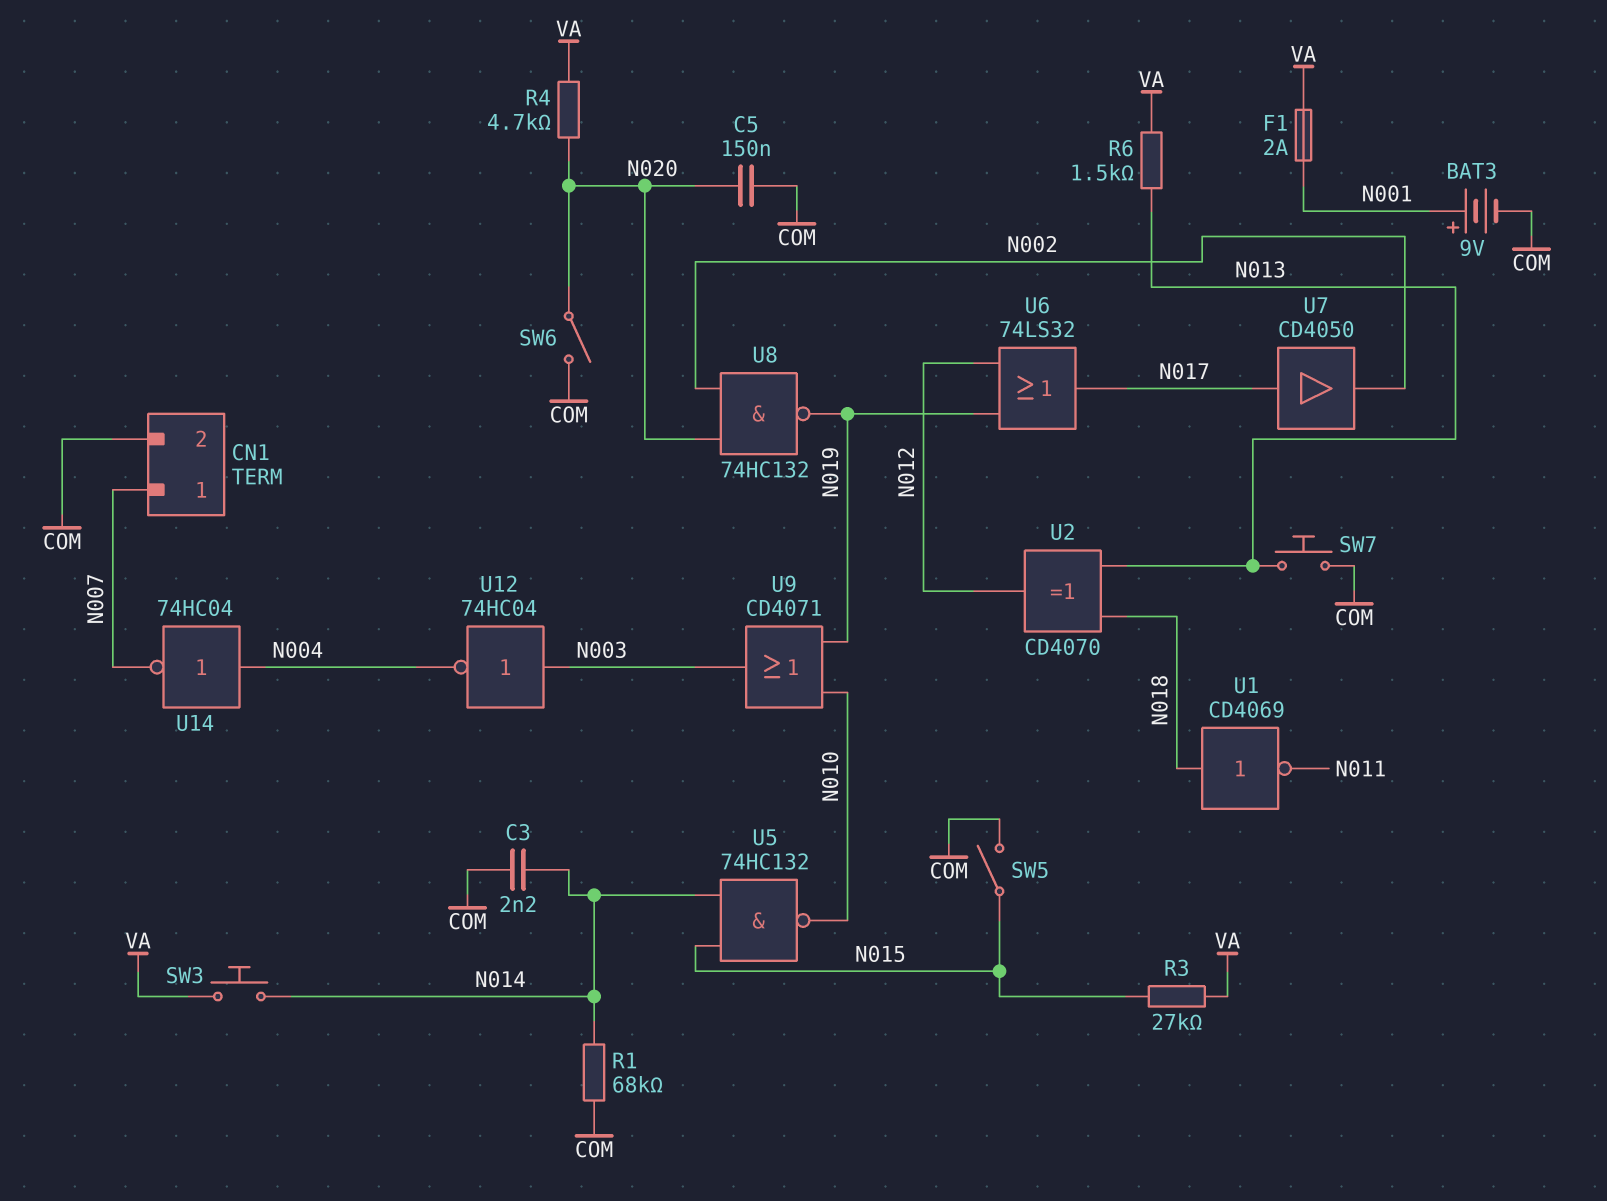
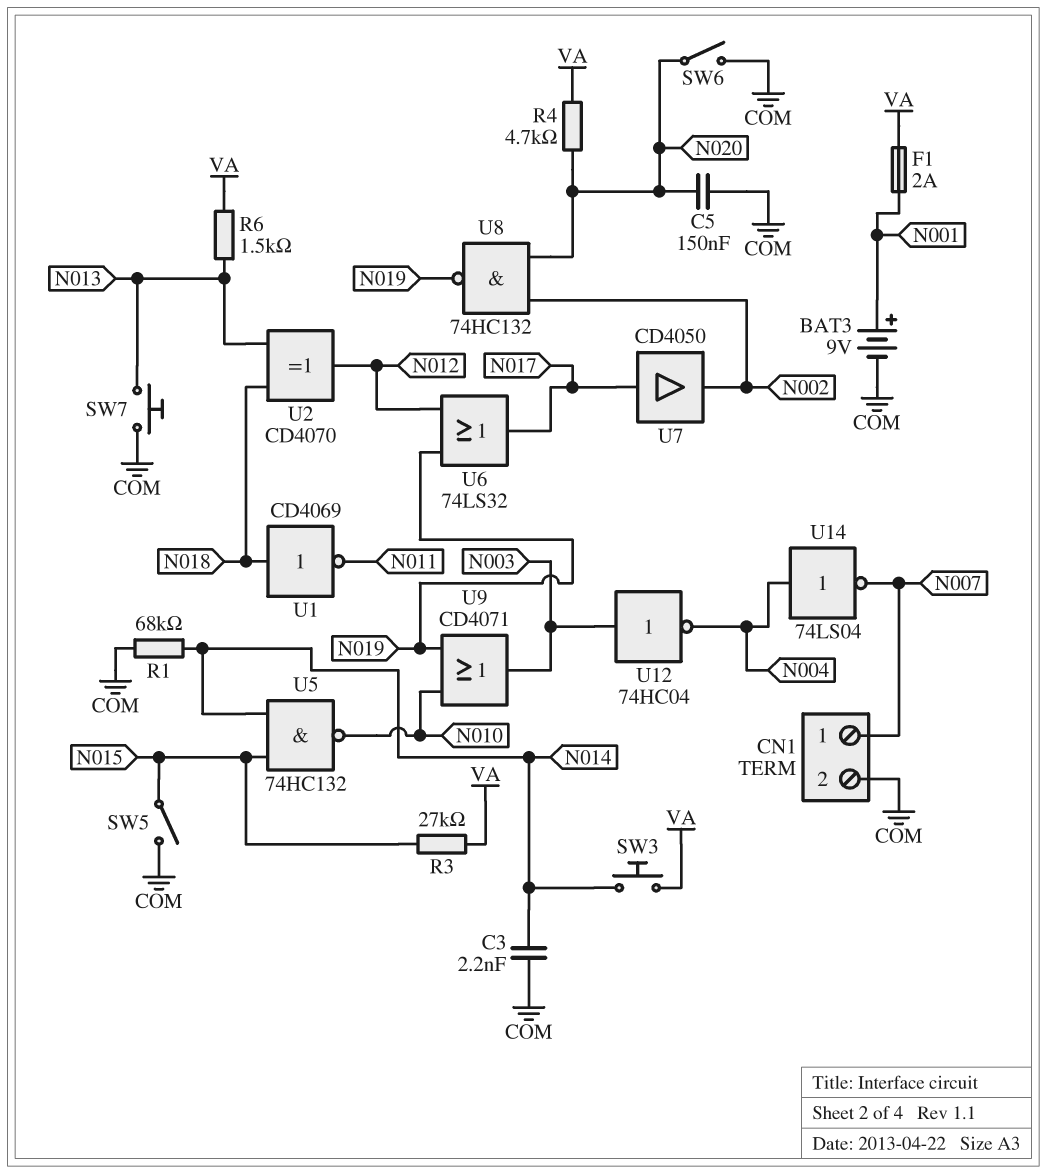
U14: NOT 74HC04 (in N004, out N007) -> NOT 74LS04 (in N004, out N007)

